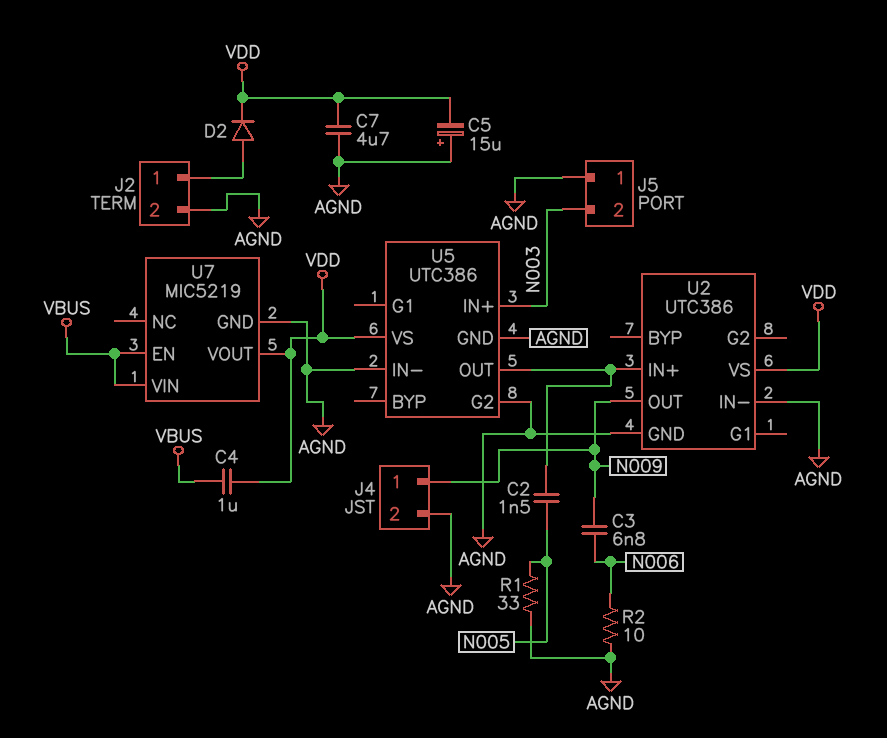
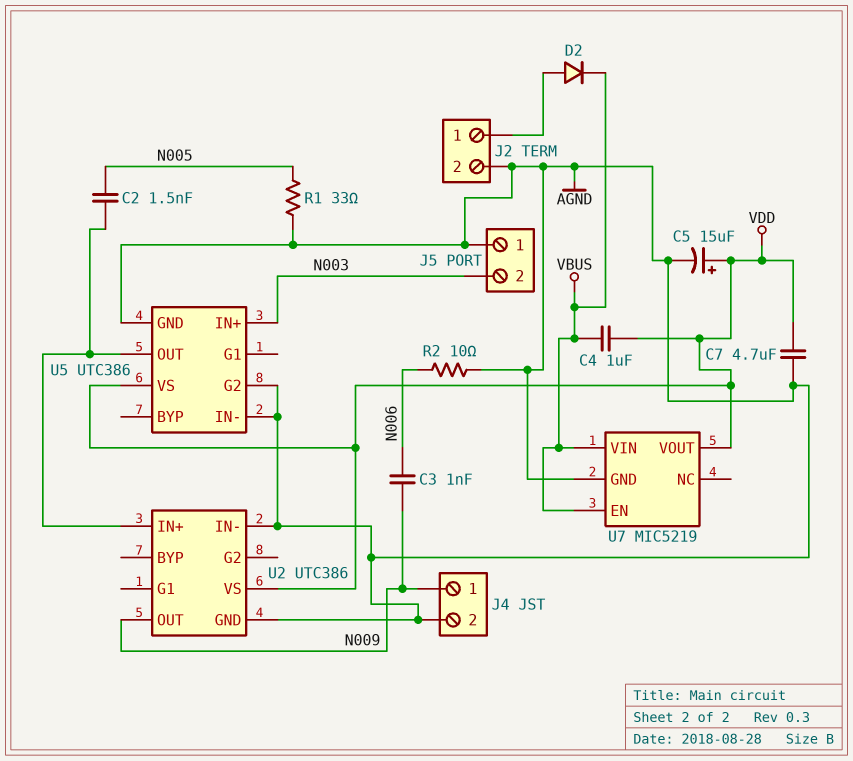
C3: 6.8nF (N006, N009) -> 1nF (N006, N009)
C5: 15uF (plus AGND, minus VDD) -> 15uF (plus VDD, minus AGND)
D2: diode (A J2/1, K VDD) -> diode (A J2/1, K VBUS)

